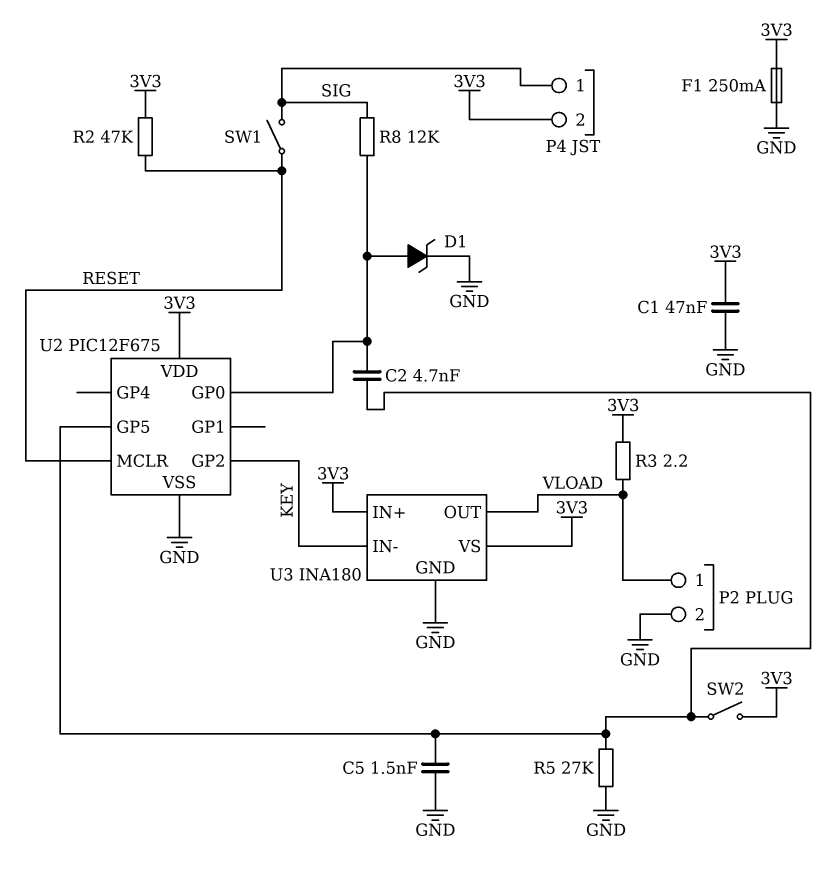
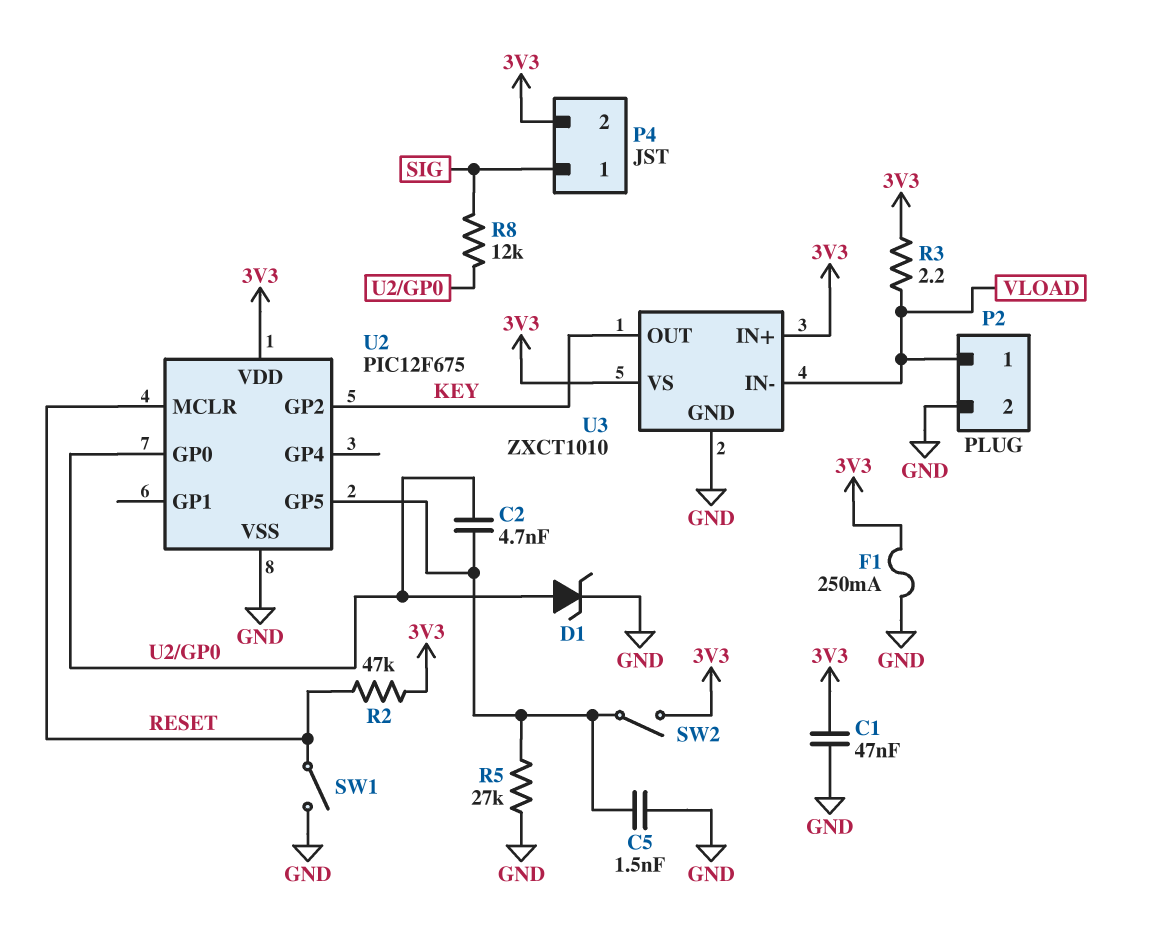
SW1: switch (RESET, SIG) -> switch (GND, RESET)
U3: INA180 -> ZXCT1010
U3 pin IN-: KEY -> VLOAD
U3 pin OUT: VLOAD -> KEY

